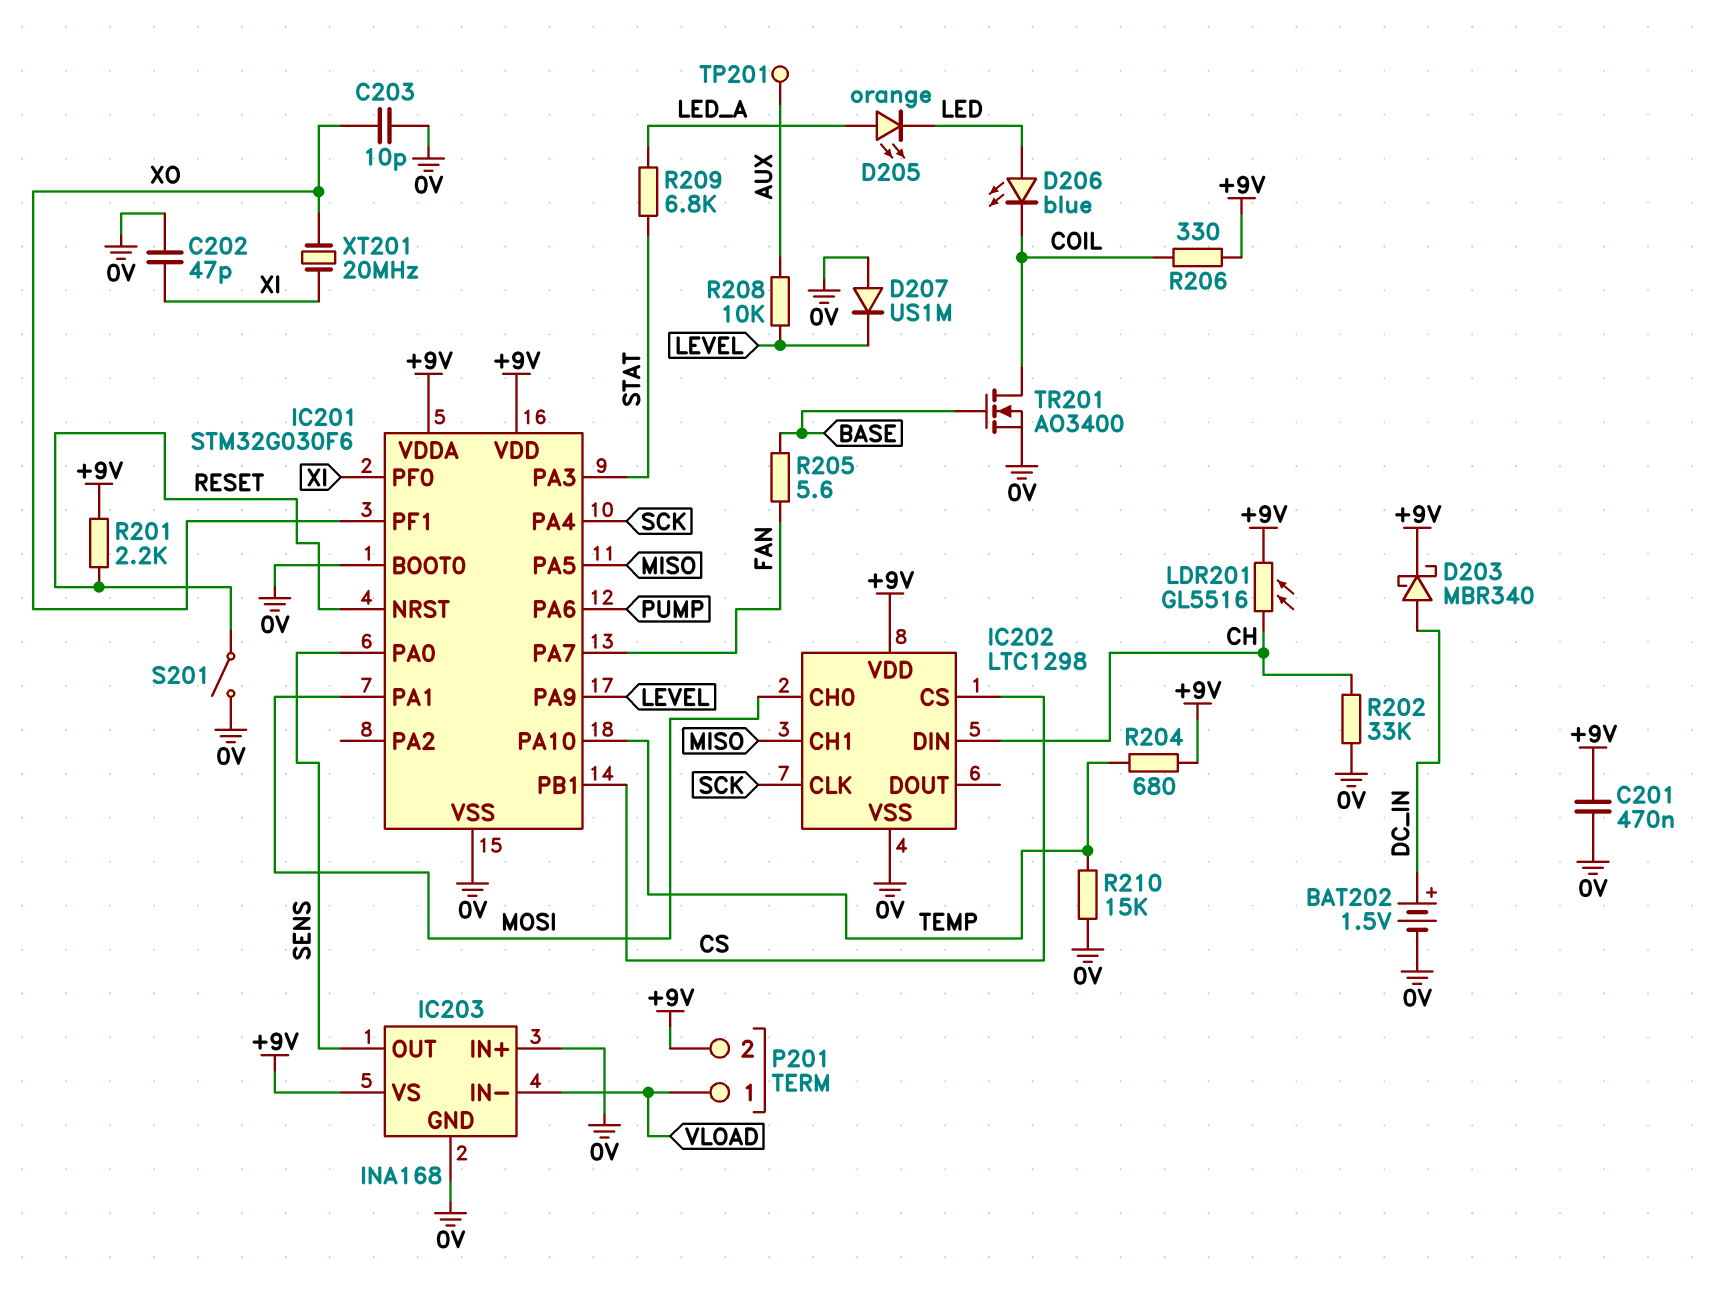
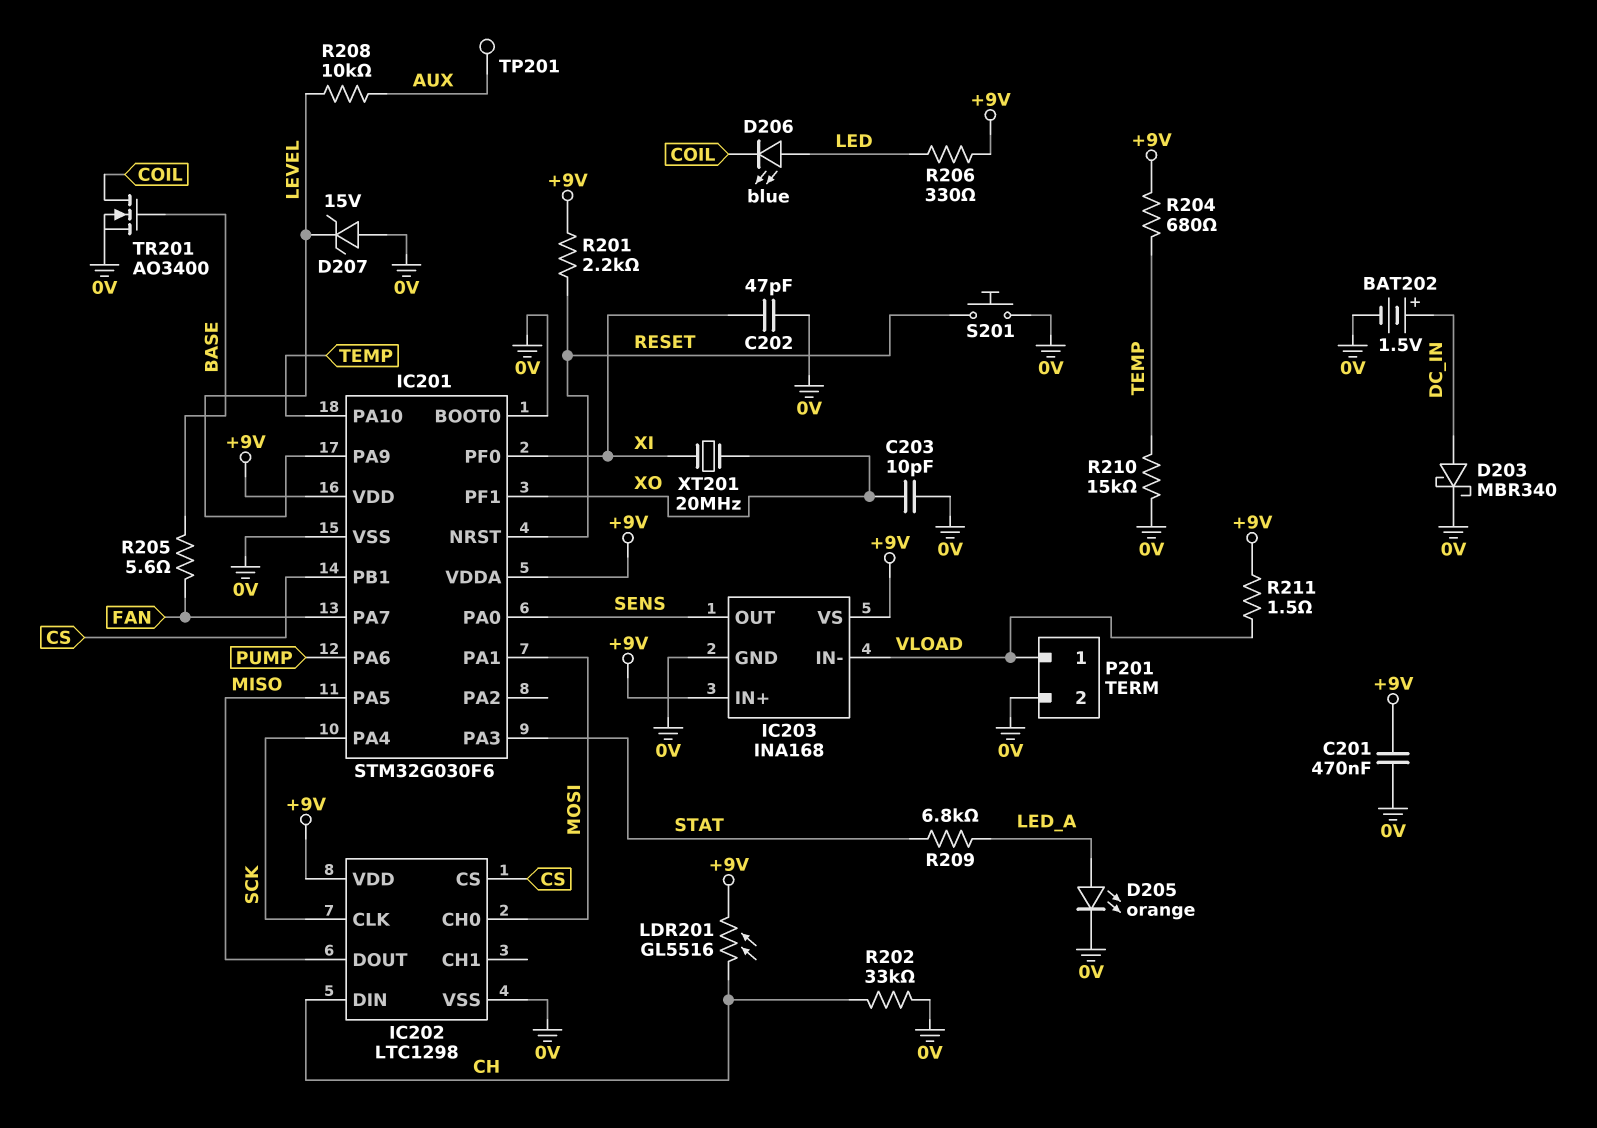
D203: schottky MBR340 (A DC_IN, K +9V) -> schottky MBR340 (A DC_IN, K 0V)
D205: LED orange (A LED_A, K LED) -> LED orange (A LED_A, K 0V)
D207: diode US1M (A 0V, K LEVEL) -> zener 15V (A 0V, K LEVEL)
IC202 pin CH1: MISO -> none
IC202 pin DOUT: none -> MISO
IC203 pin IN+: 0V -> +9V
P201 pin 2: +9V -> 0V
R206: 330 (+9V, COIL) -> 330 (+9V, LED)
R211: none -> 1.5 (+9V, VLOAD)
S201: switch (0V, RESET) -> button (0V, RESET)

